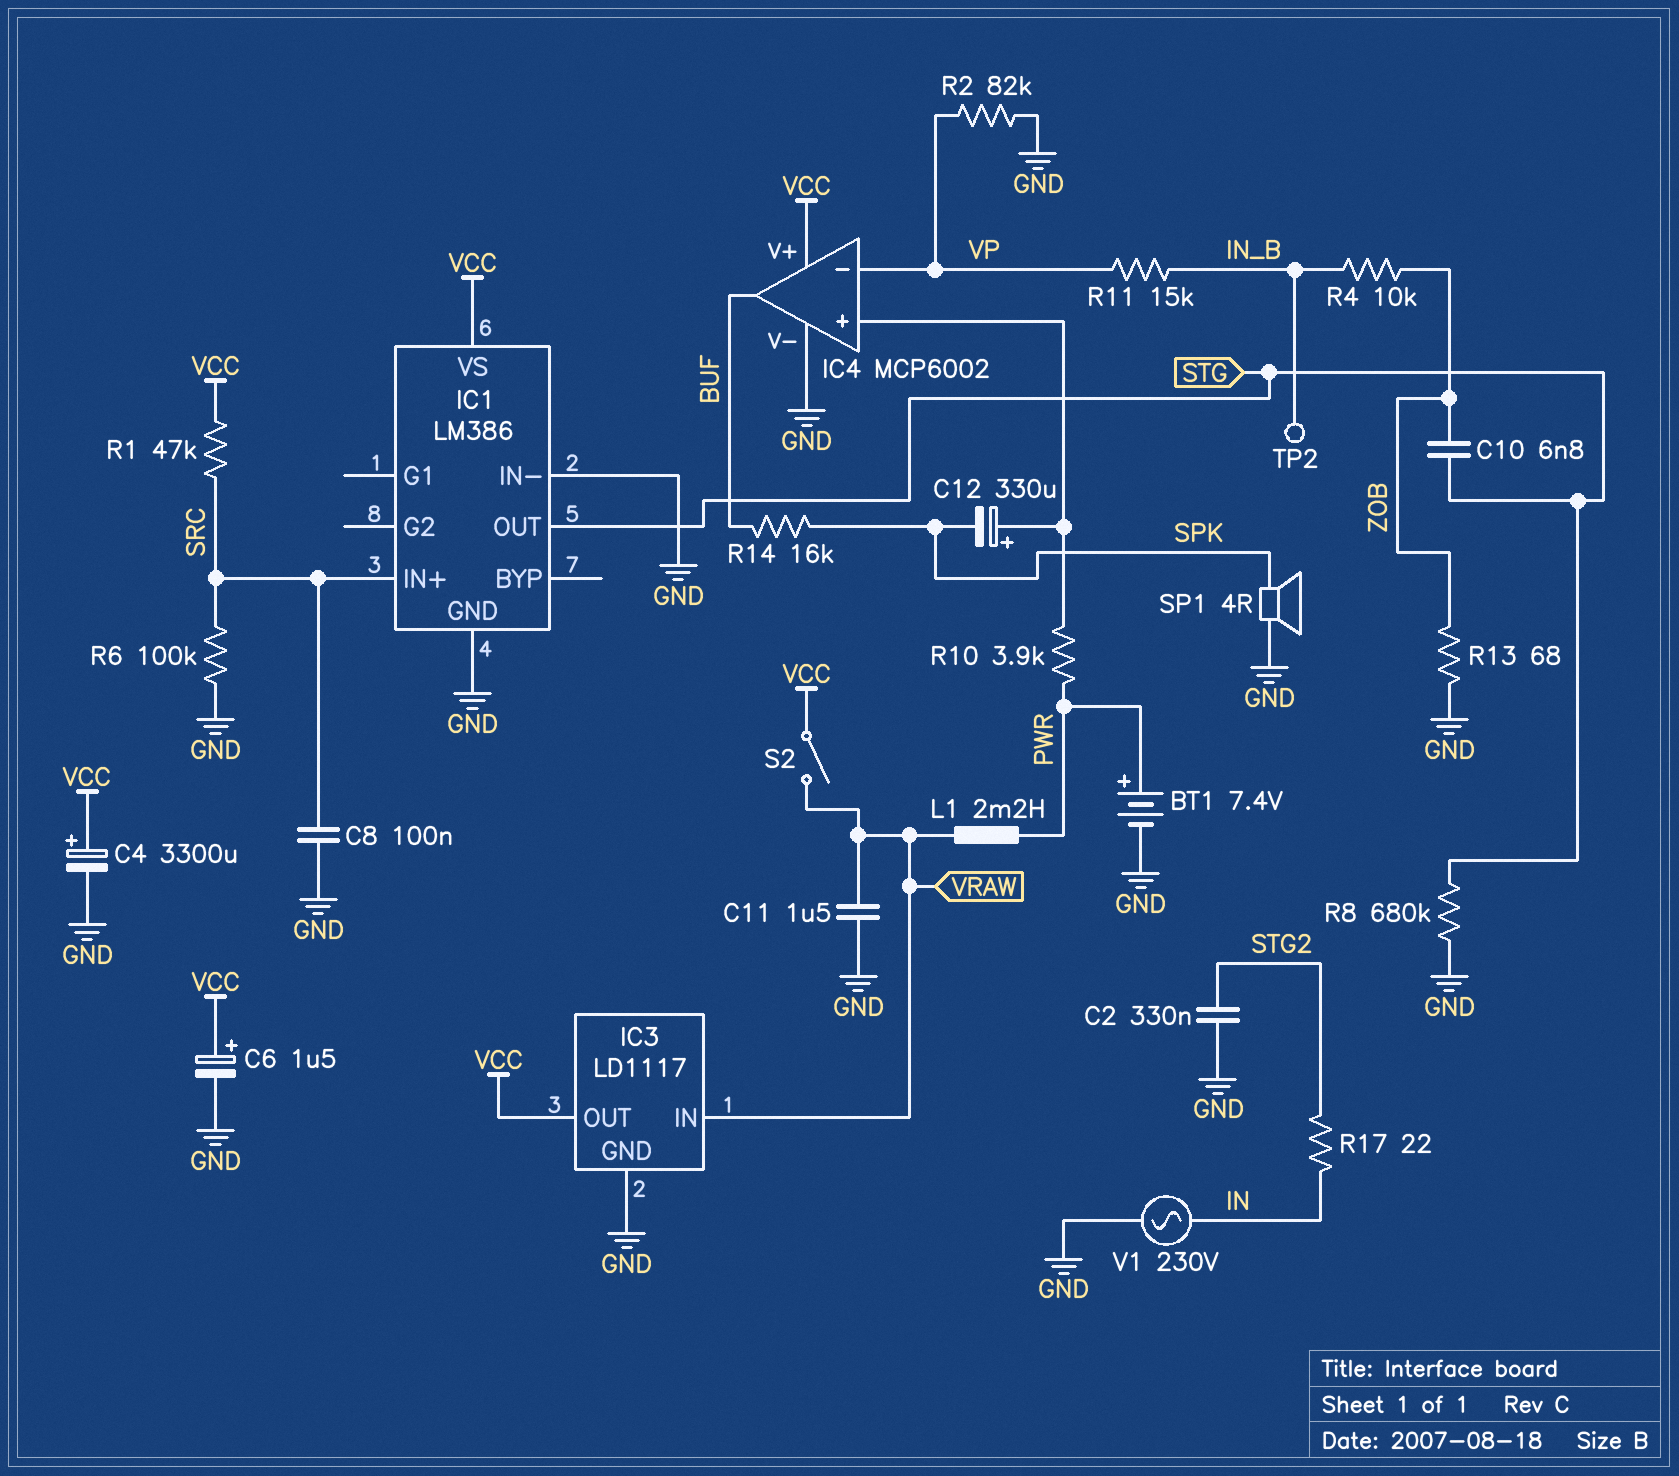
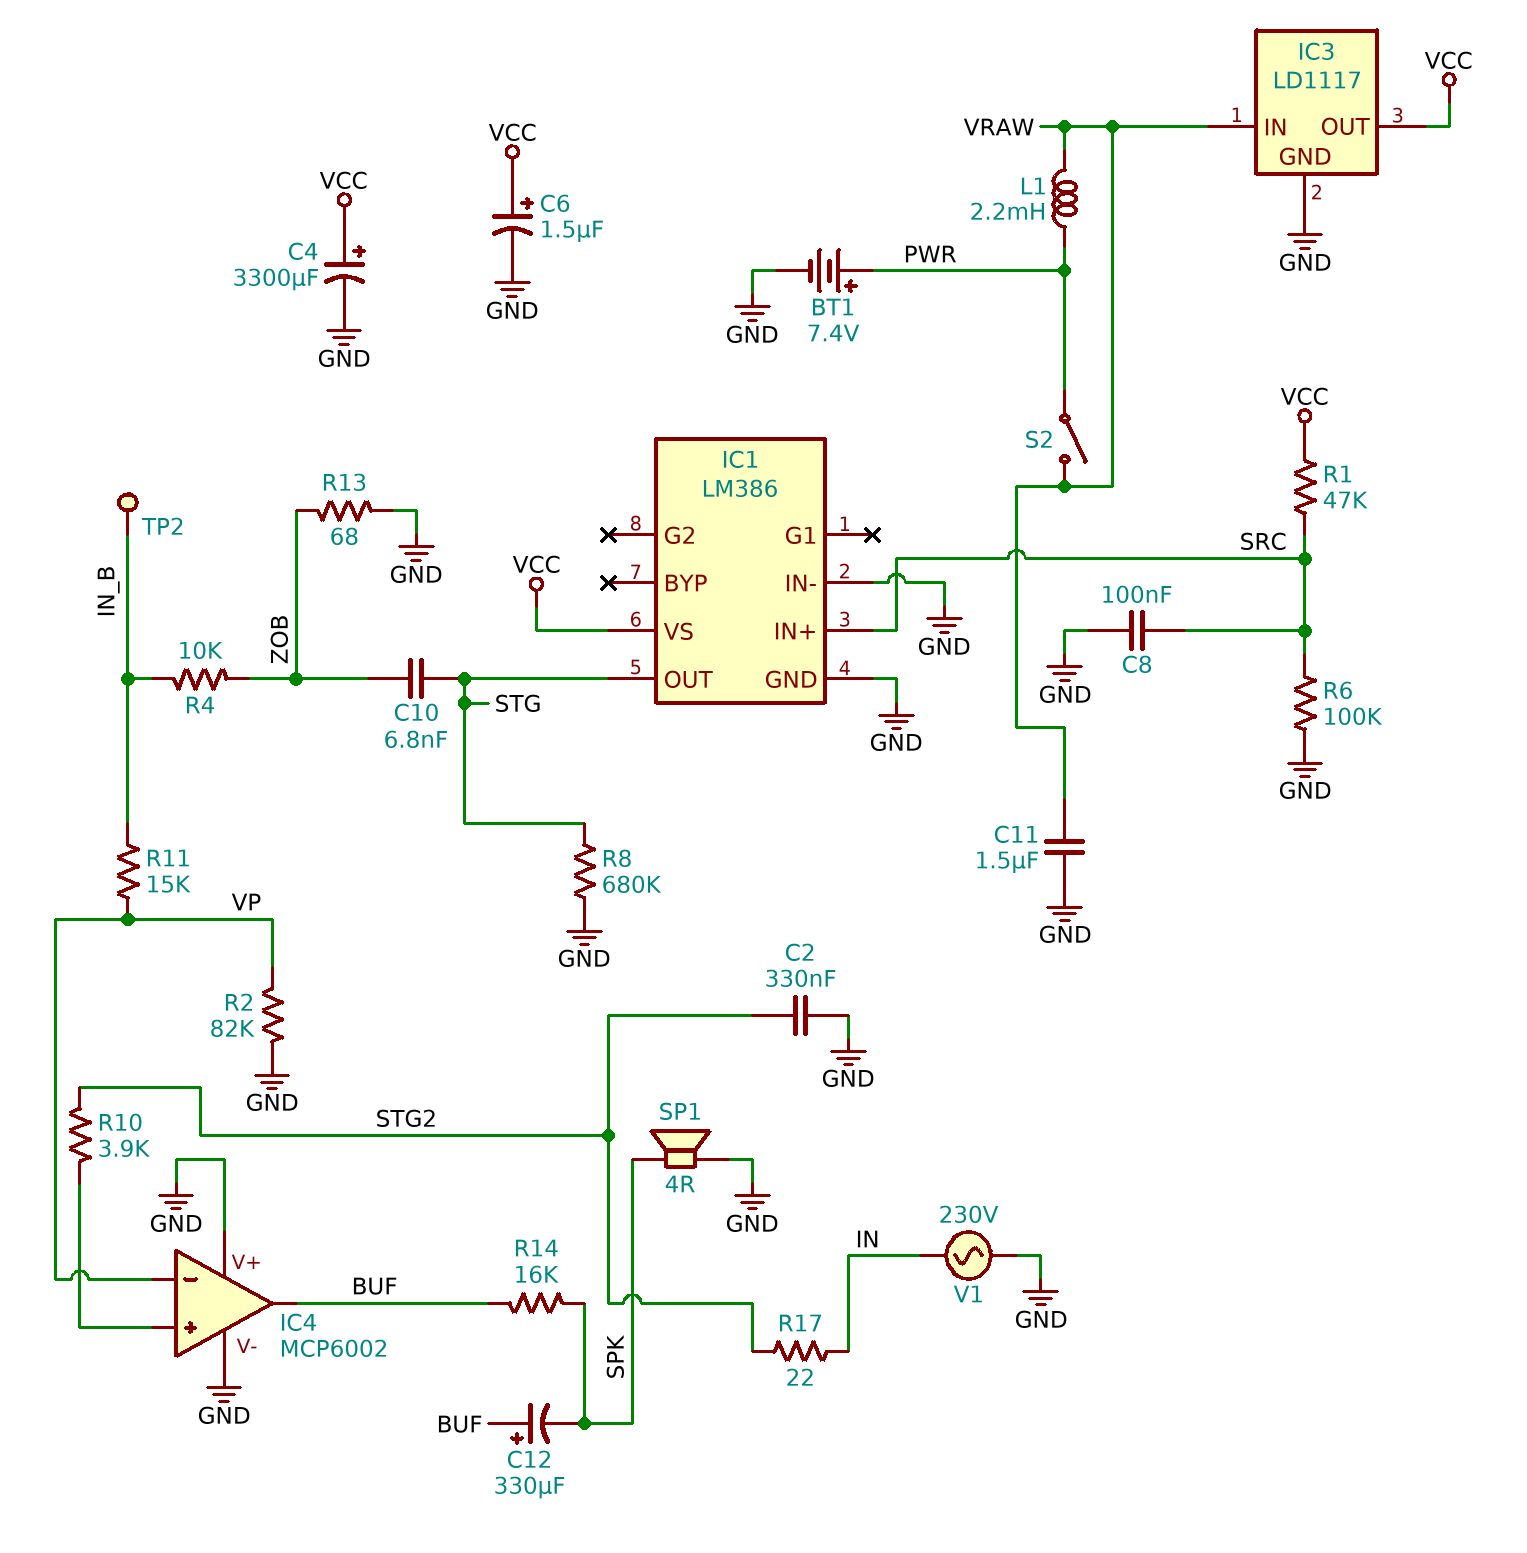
C12: 330uF (plus IC4/in+, minus SPK) -> 330uF (plus BUF, minus SPK)
IC4 pin V+: VCC -> GND
R10: 3.9k (IC4/in+, PWR) -> 3.9k (IC4/in+, STG2)
S2: switch (VCC, VRAW) -> switch (PWR, VRAW)

